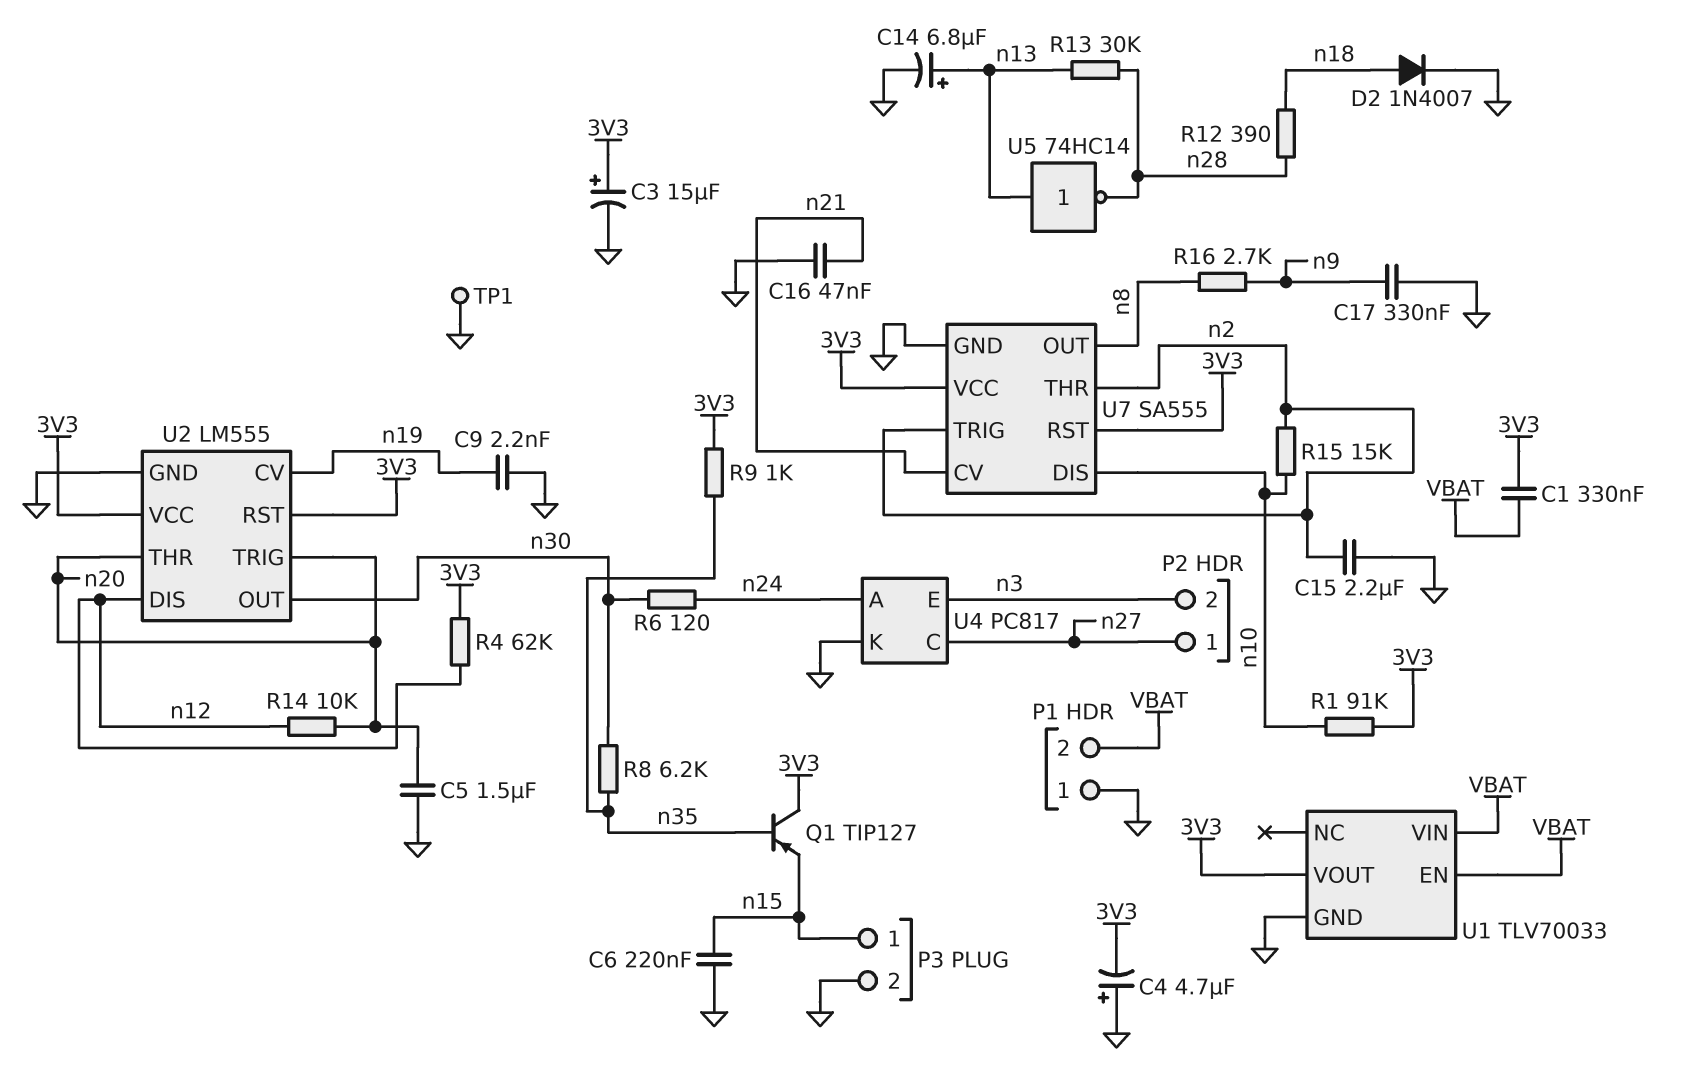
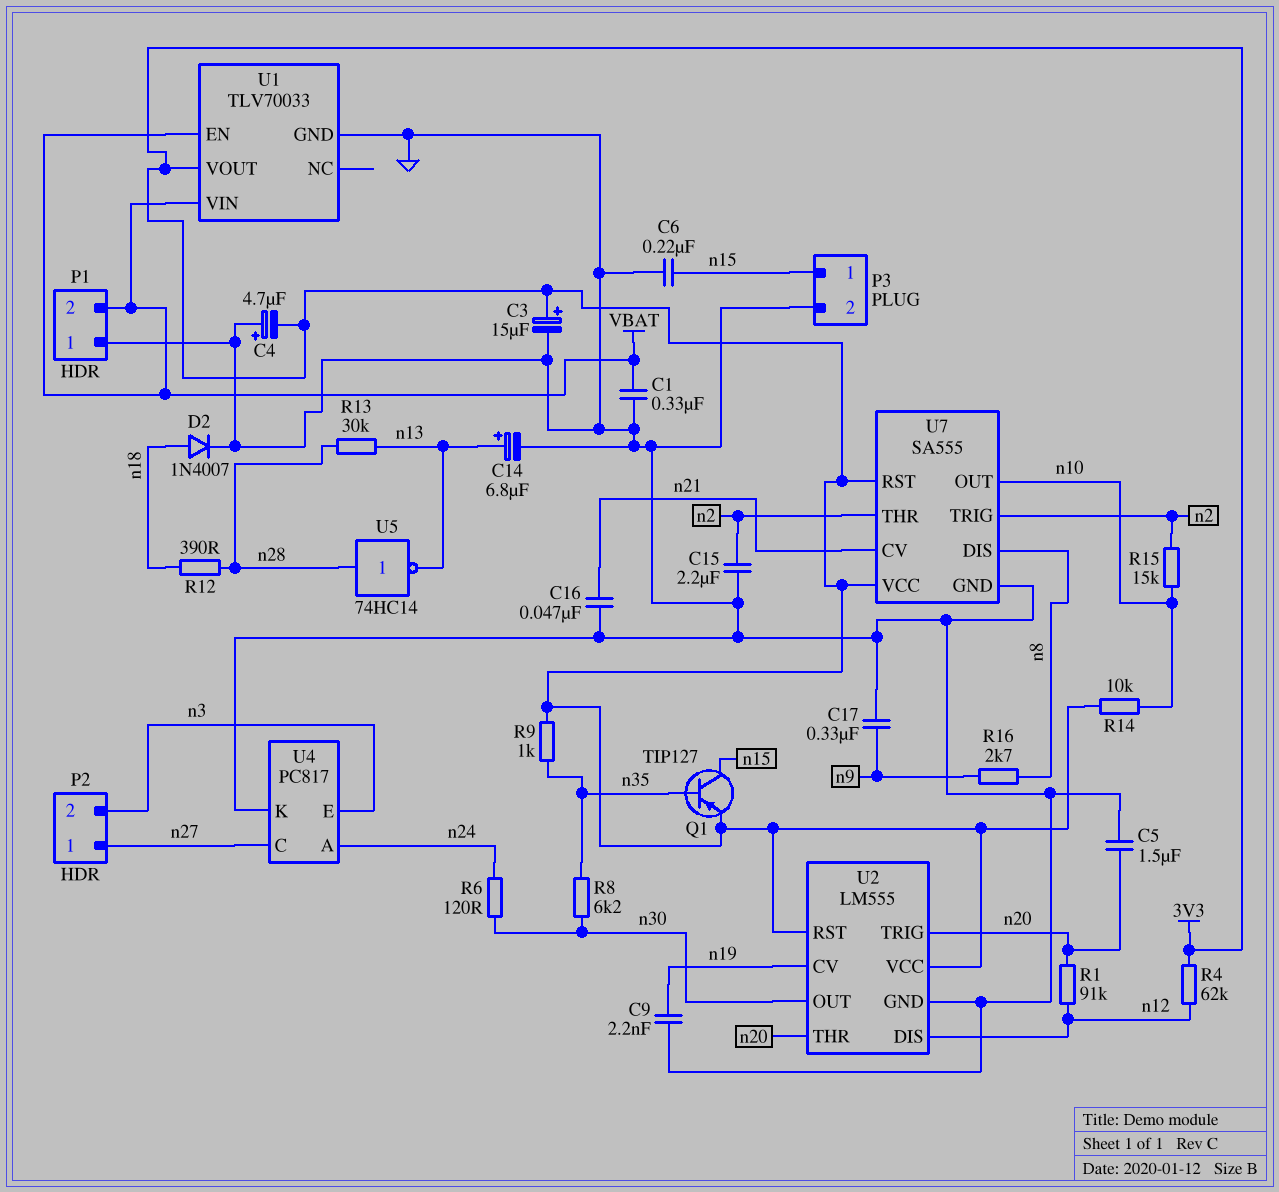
C1: 330nF (3V3, VBAT) -> 330nF (GND, VBAT)
Q1: PNP TIP127 (B n35, C 3V3, E n15) -> PNP TIP127 (B n35, C n15, E 3V3)
R1: 91k (3V3, n10) -> 91k (n12, n20)
R14: 10k (n12, n20) -> 10k (3V3, n10)
TP1: test point (GND) -> none
U5: NOT 74HC14 (in n13, out n28) -> NOT 74HC14 (in n28, out n13)
U7 pin DIS: n10 -> n8
U7 pin OUT: n8 -> n10

